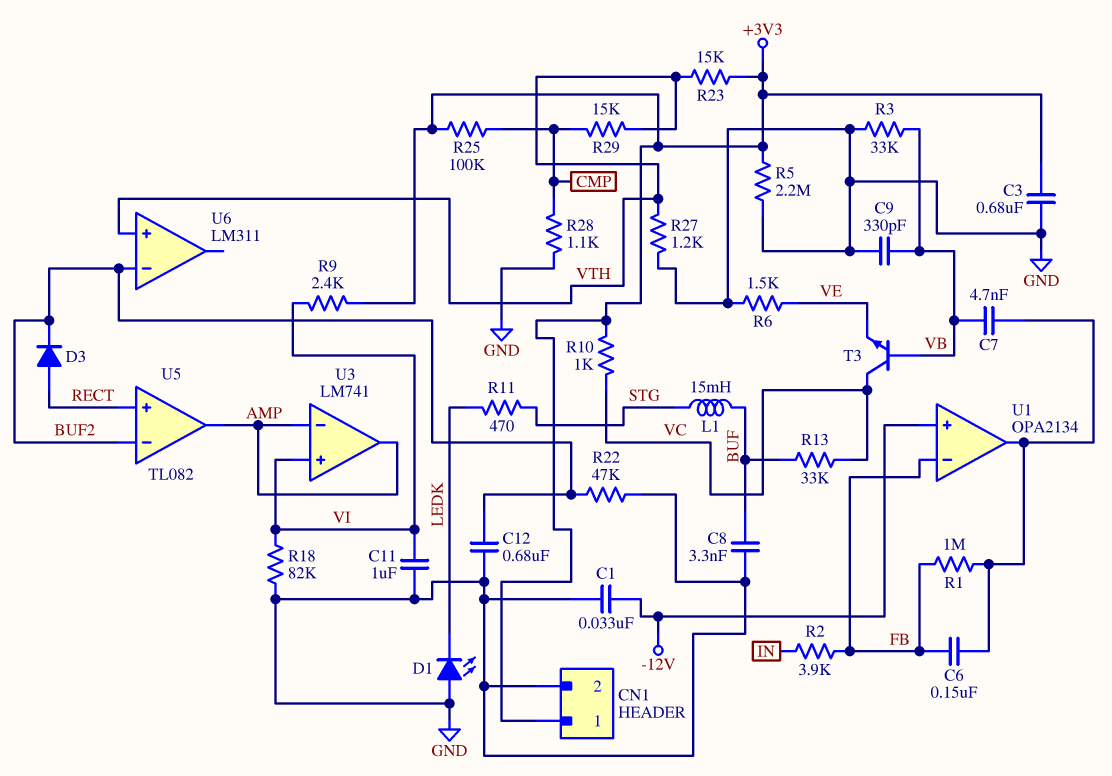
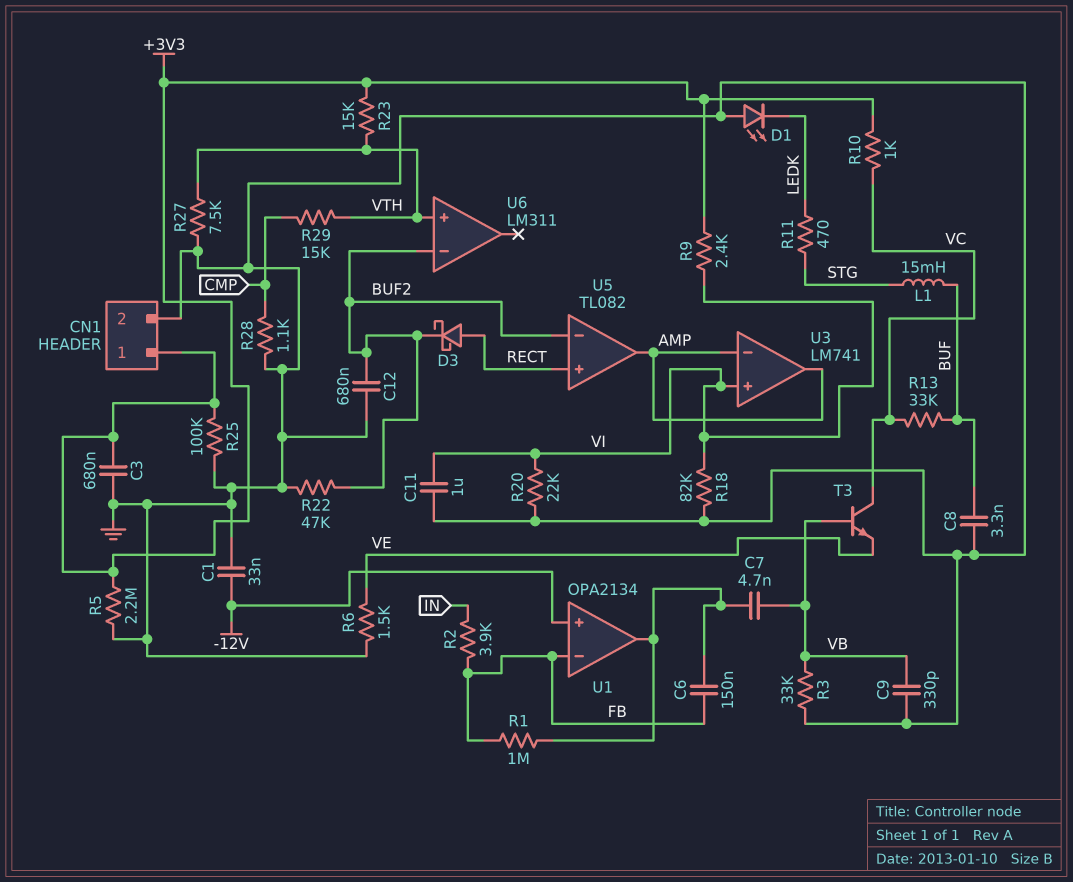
D3: diode (A RECT, K BUF2) -> schottky (A RECT, K BUF2)
R20: none -> 22k (GND, VI)
R25: 100k (+3V3, CMP) -> 100k (+3V3, GND)
R27: 1.2k (GND, VTH) -> 7.5k (GND, VTH)

